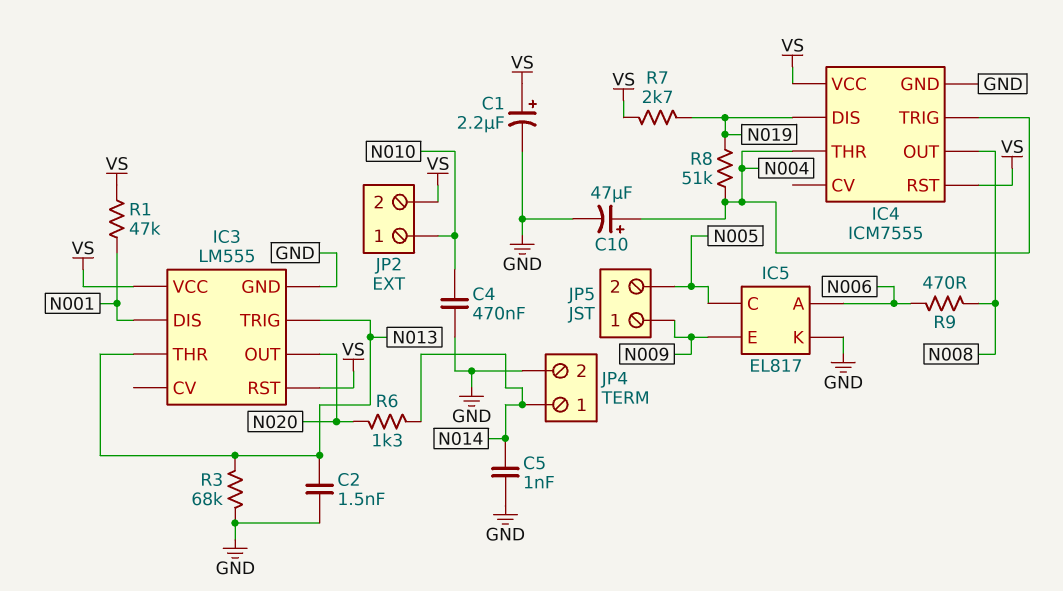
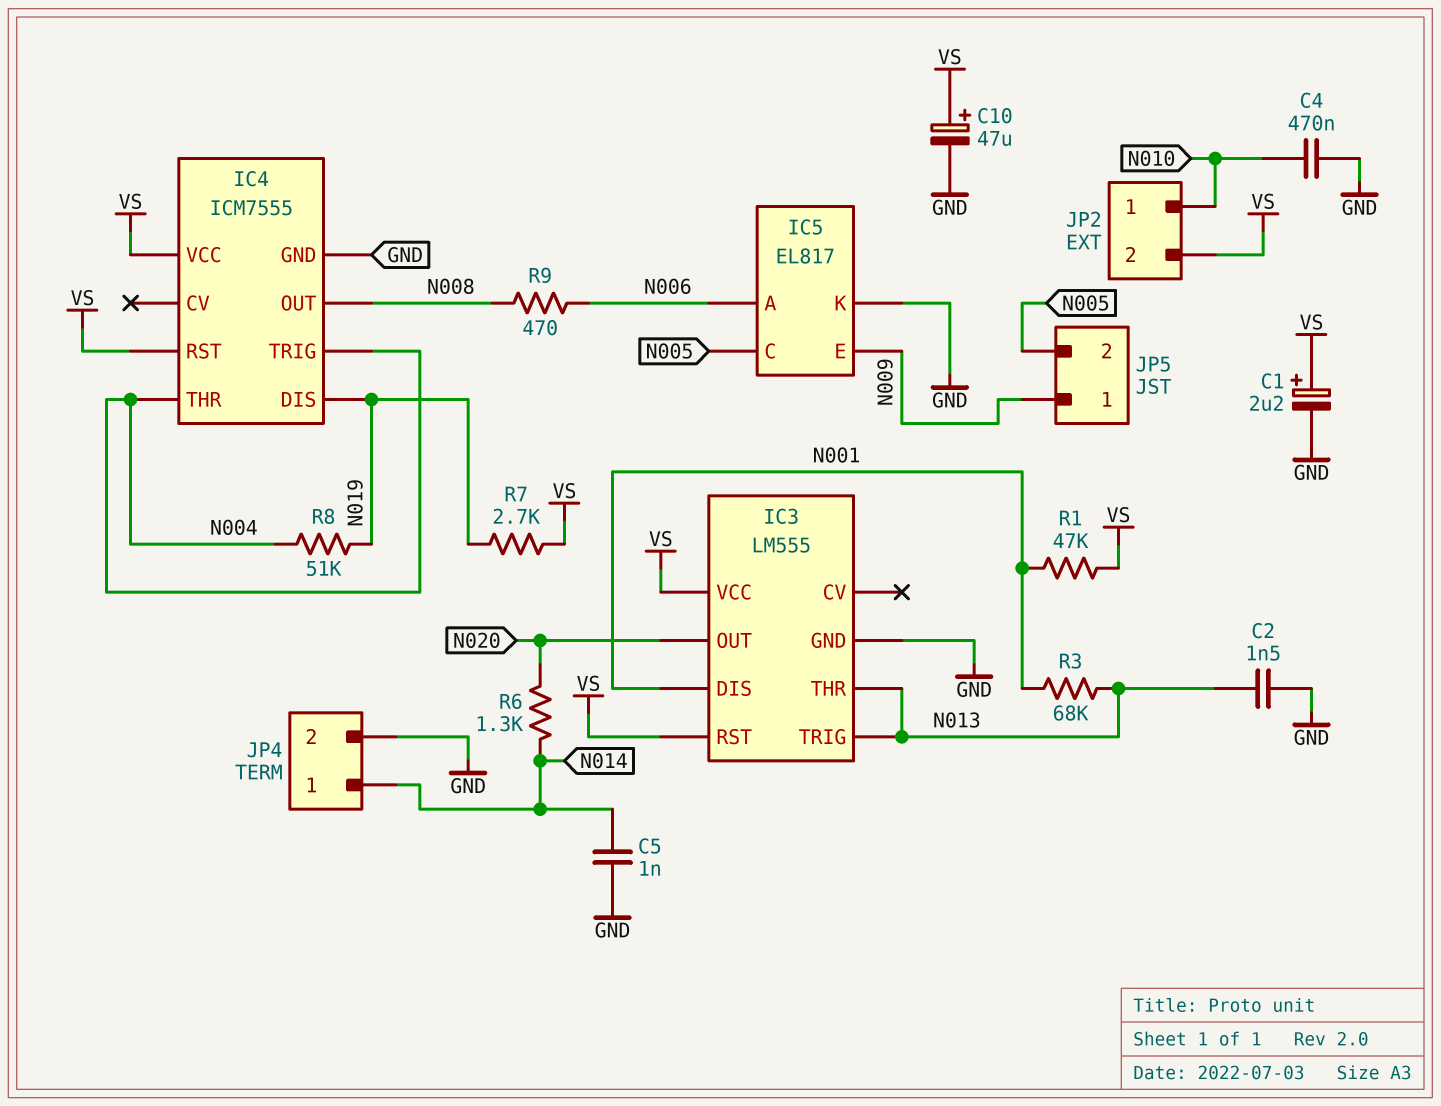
C10: 47uF (plus N004, minus GND) -> 47uF (plus VS, minus GND)
R3: 68k (GND, N013) -> 68k (N001, N013)

